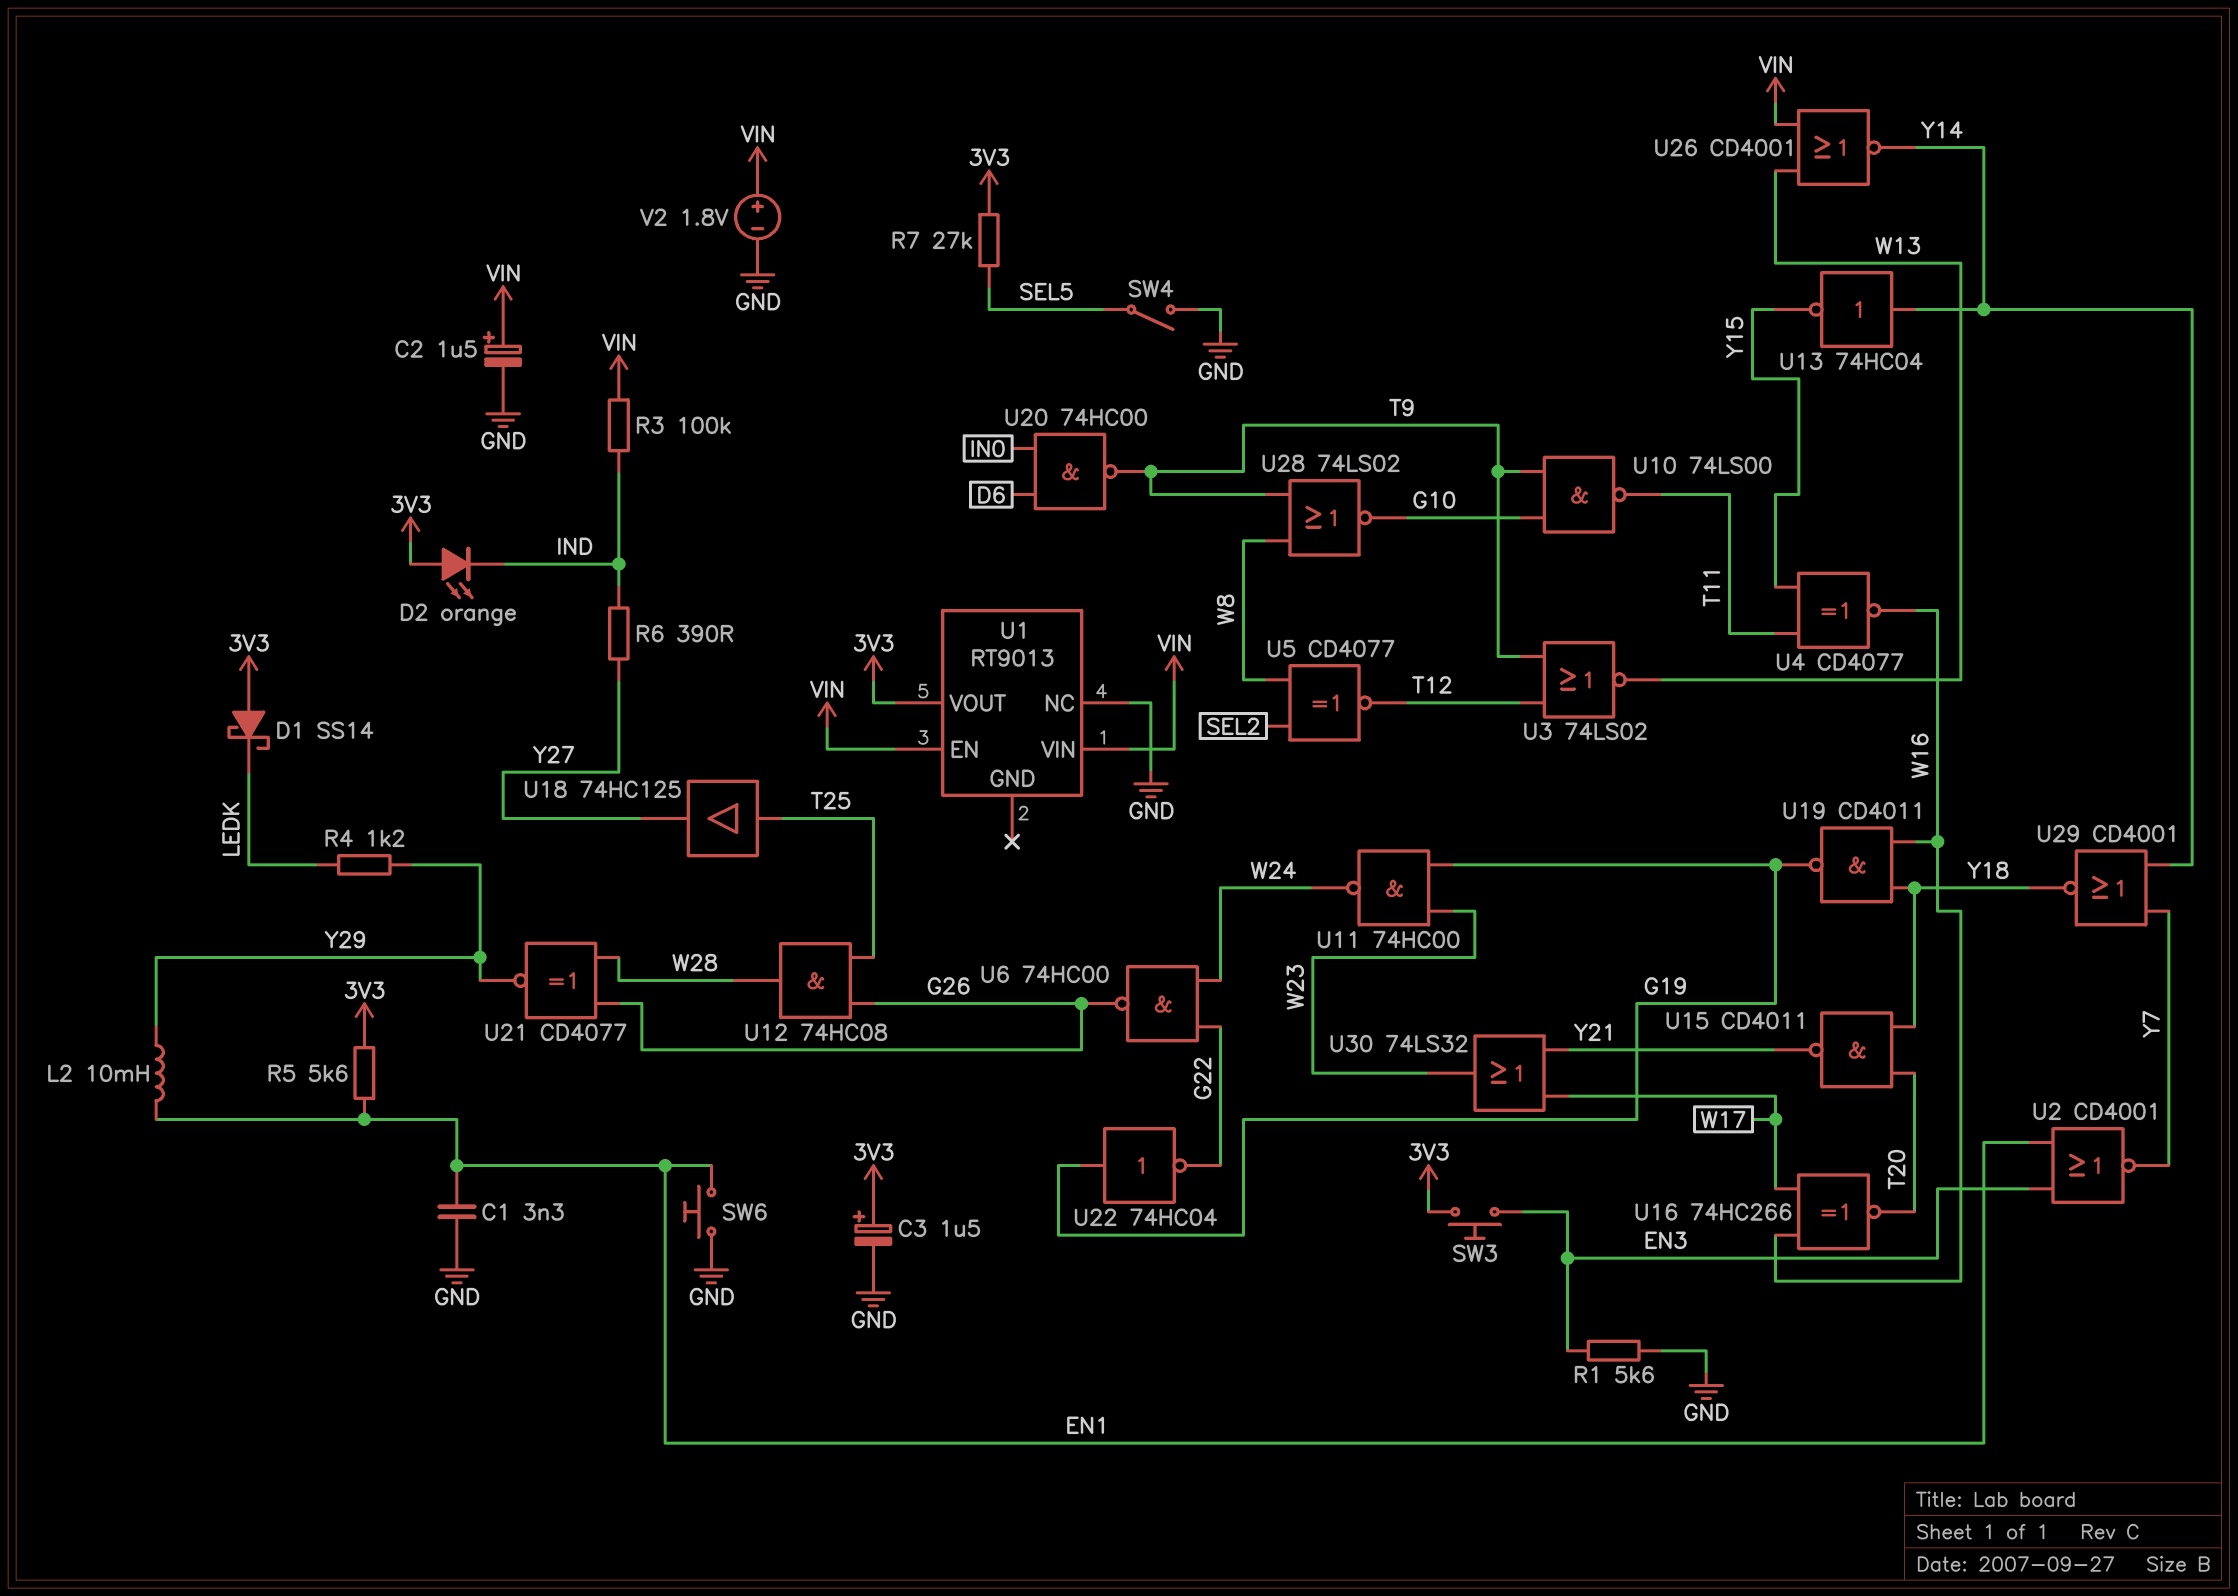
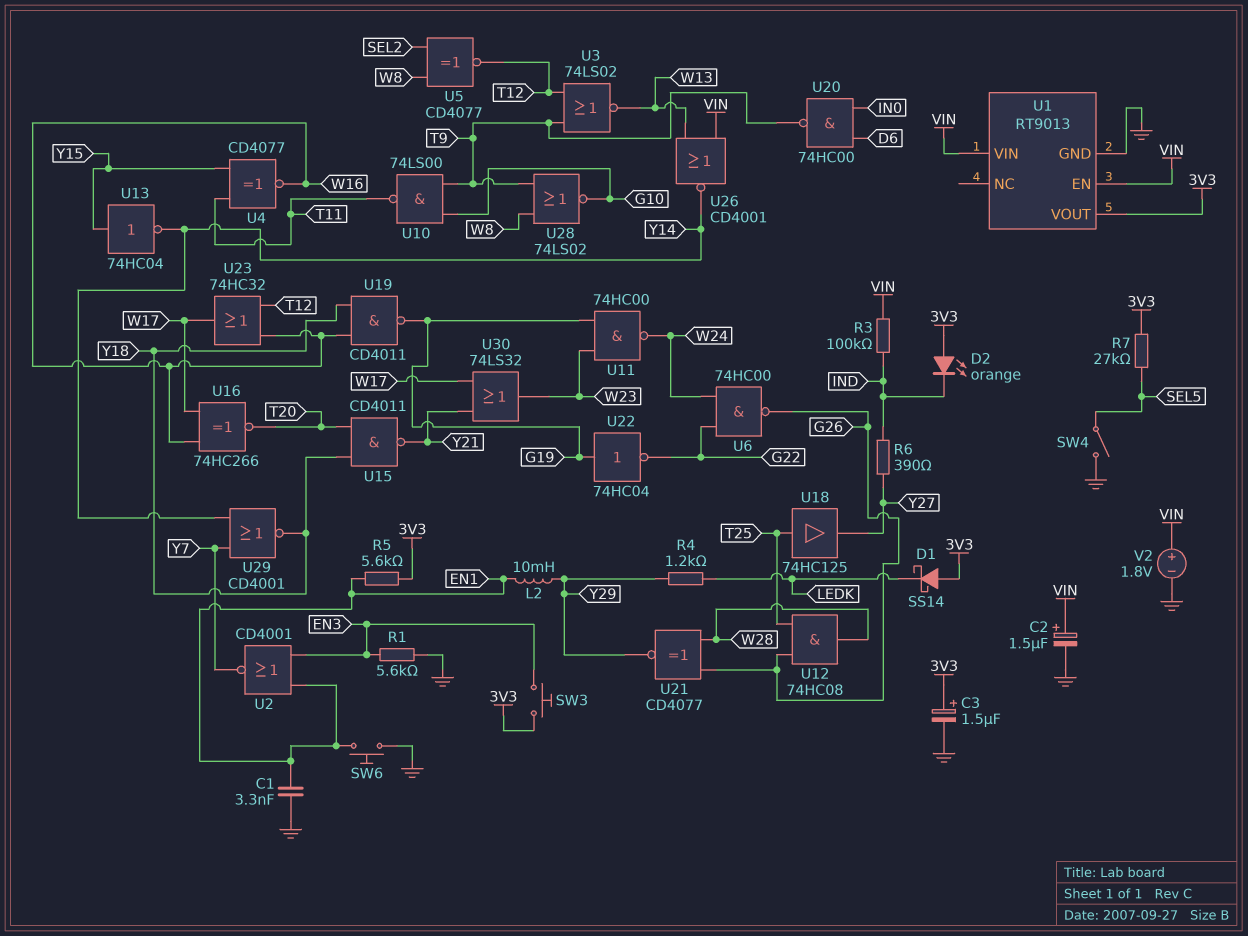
U1 pin GND: none -> GND
U1 pin NC: GND -> none
U13: NOT 74HC04 (in Y14, out Y15) -> NOT 74HC04 (in Y15, out Y14)
U23: none -> OR 74HC32 (in T12, in W16, out W17)

